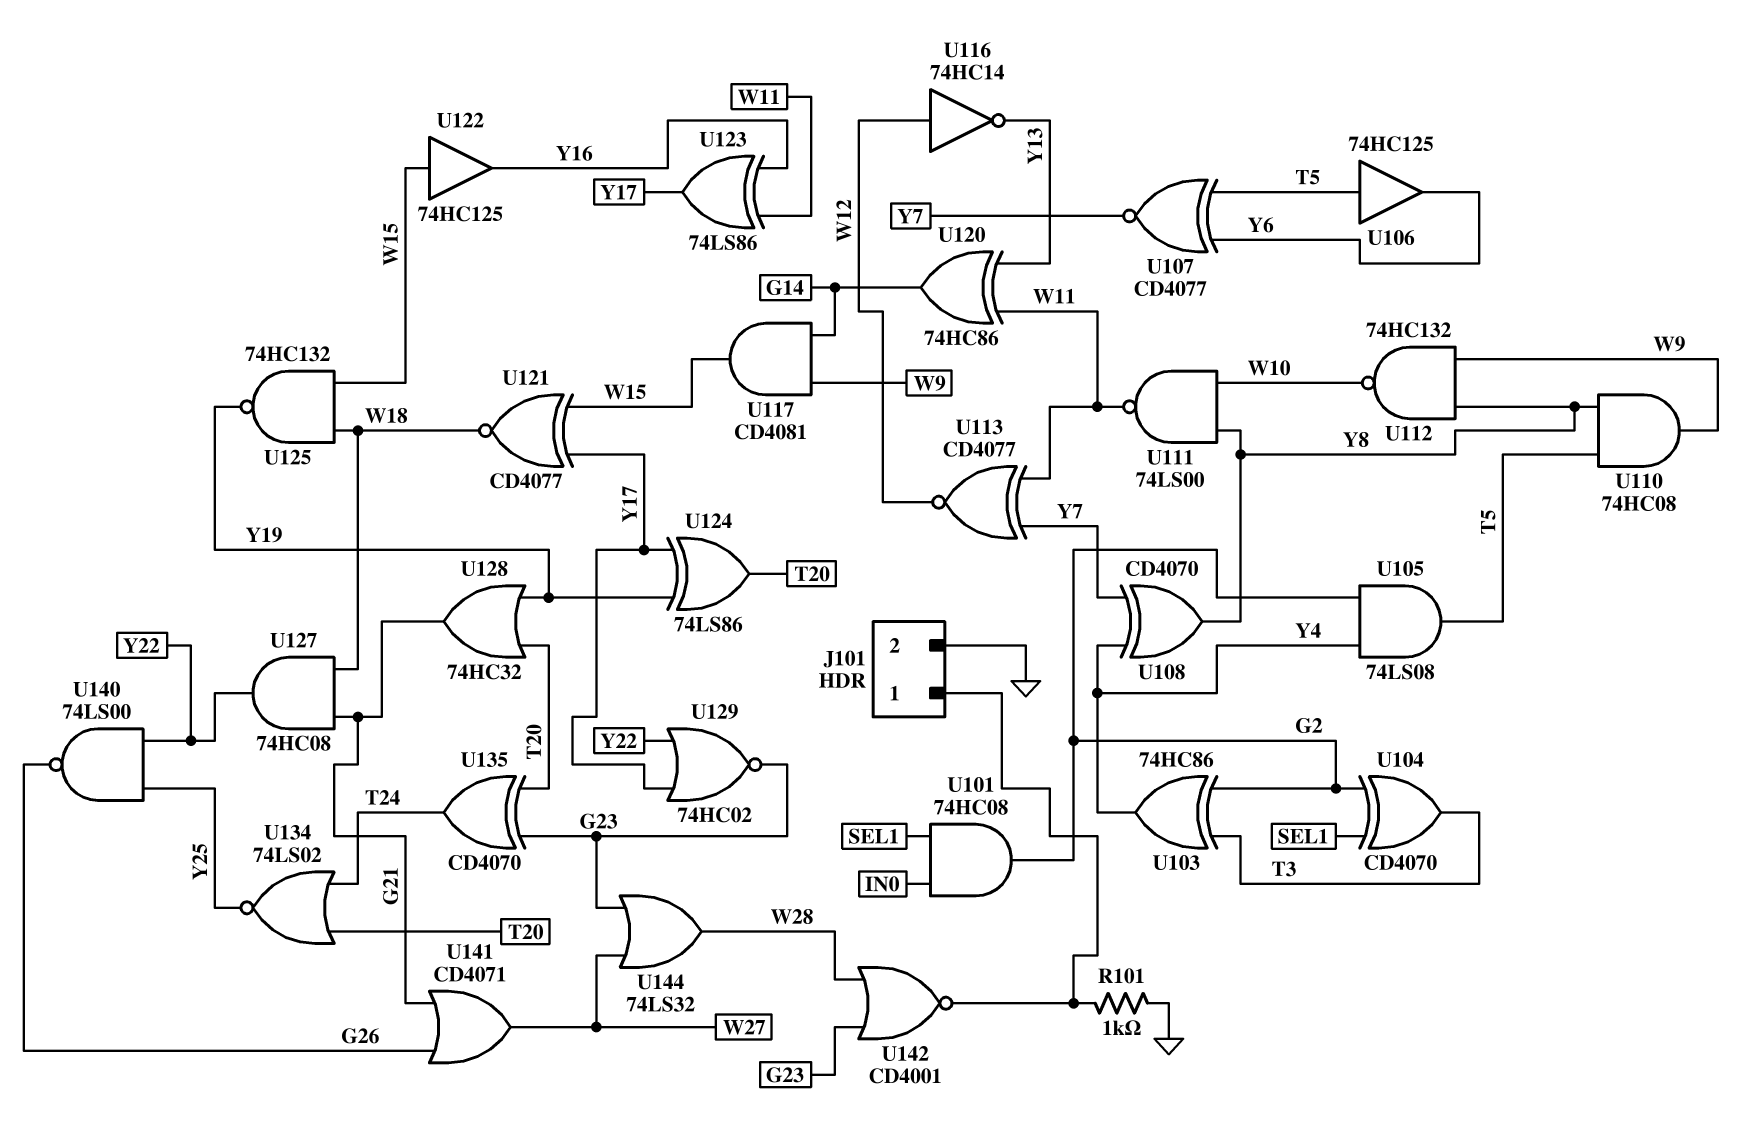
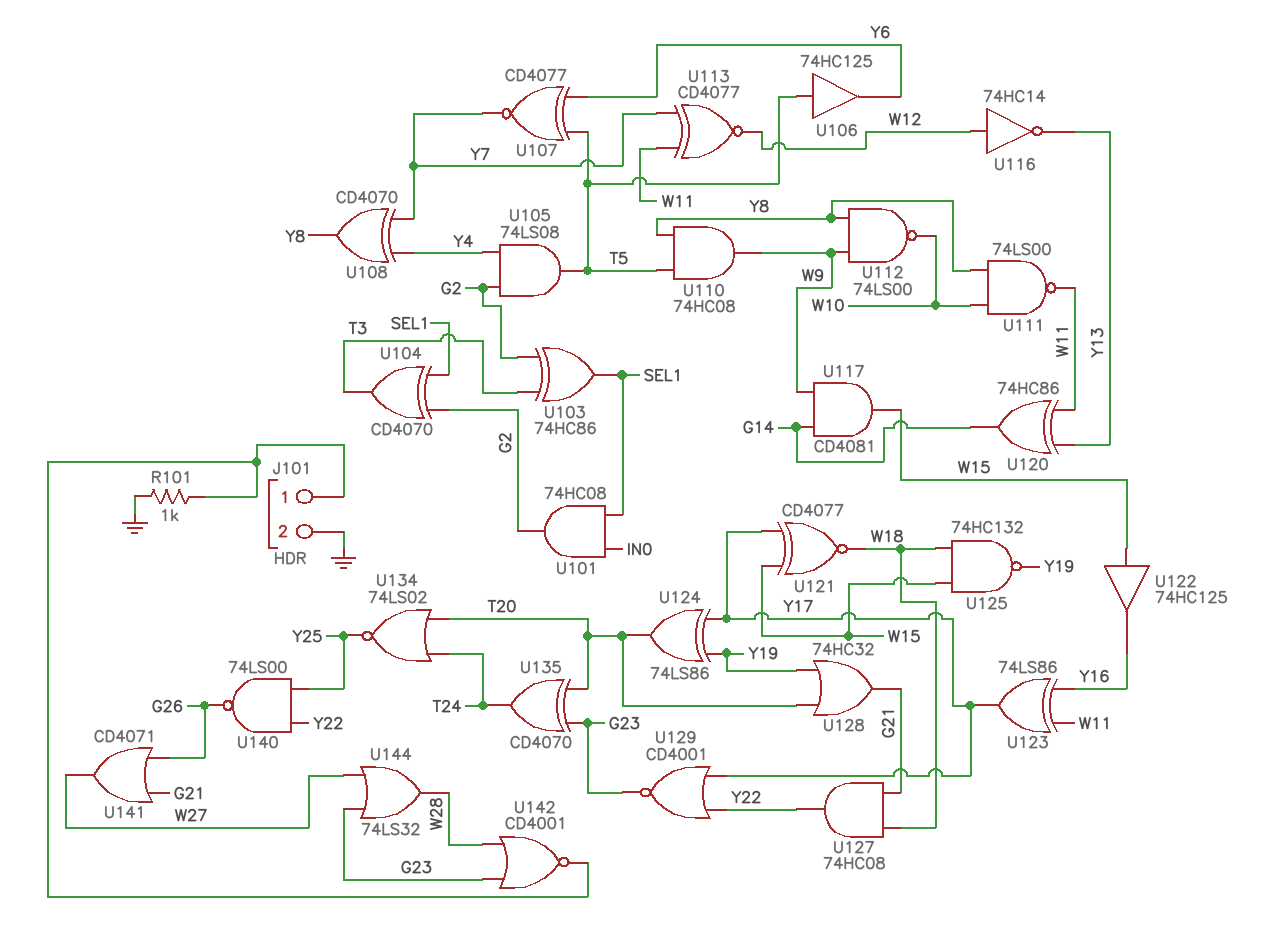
U103: XOR 74HC86 (in G2, in T3, out Y4) -> XOR 74HC86 (in G2, in T3, out SEL1)
U112: NAND 74HC132 (in W9, in Y8, out W10) -> NAND 74LS00 (in W9, in Y8, out W10)
U129: NOR 74HC02 (in Y17, in Y22, out G23) -> NOR CD4001 (in Y17, in Y22, out G23)

